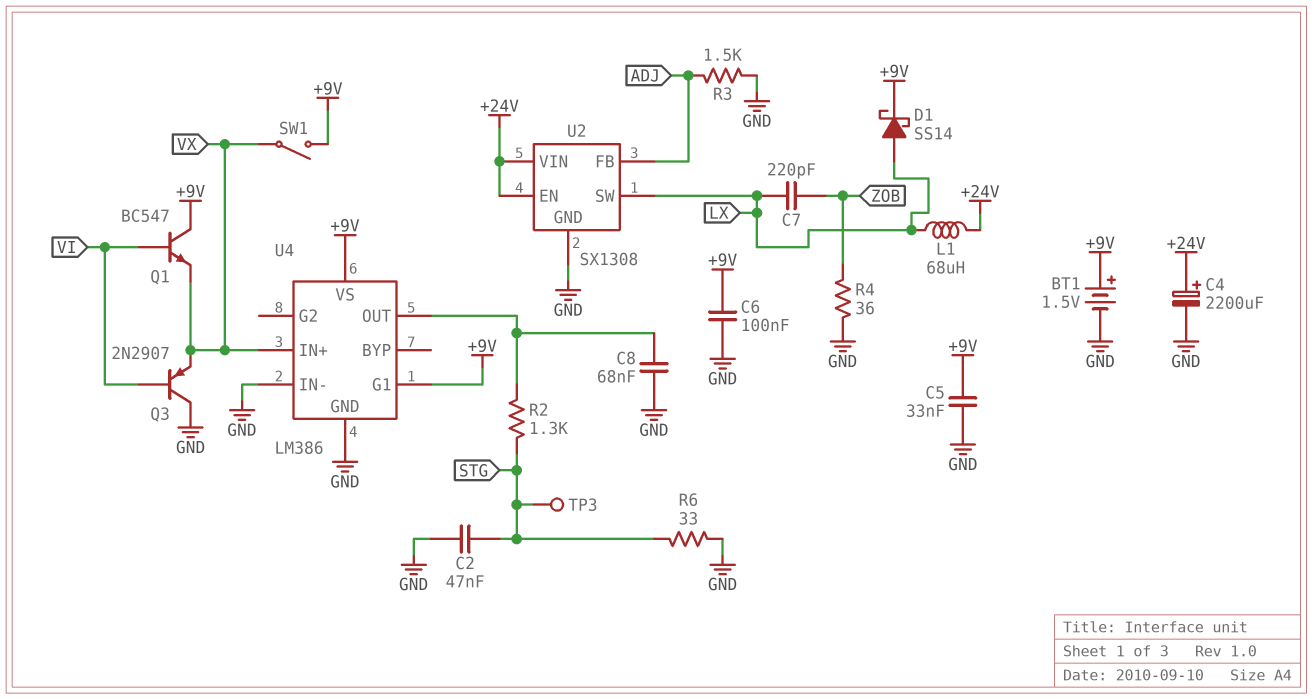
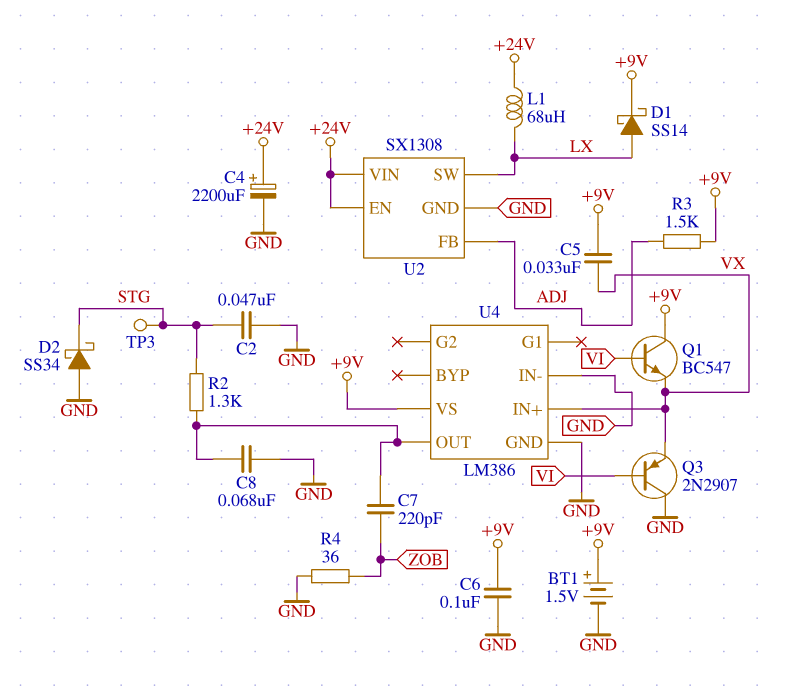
C5: 33nF (+9V, GND) -> 33nF (+9V, VX)
C7: 220pF (LX, ZOB) -> 220pF (U4/OUT, ZOB)
D2: none -> schottky SS34 (A GND, K STG)
R3: 1.5k (ADJ, GND) -> 1.5k (+9V, ADJ)
R6: 33 (GND, STG) -> none
SW1: switch (+9V, VX) -> none
U4 pin G1: +9V -> none

